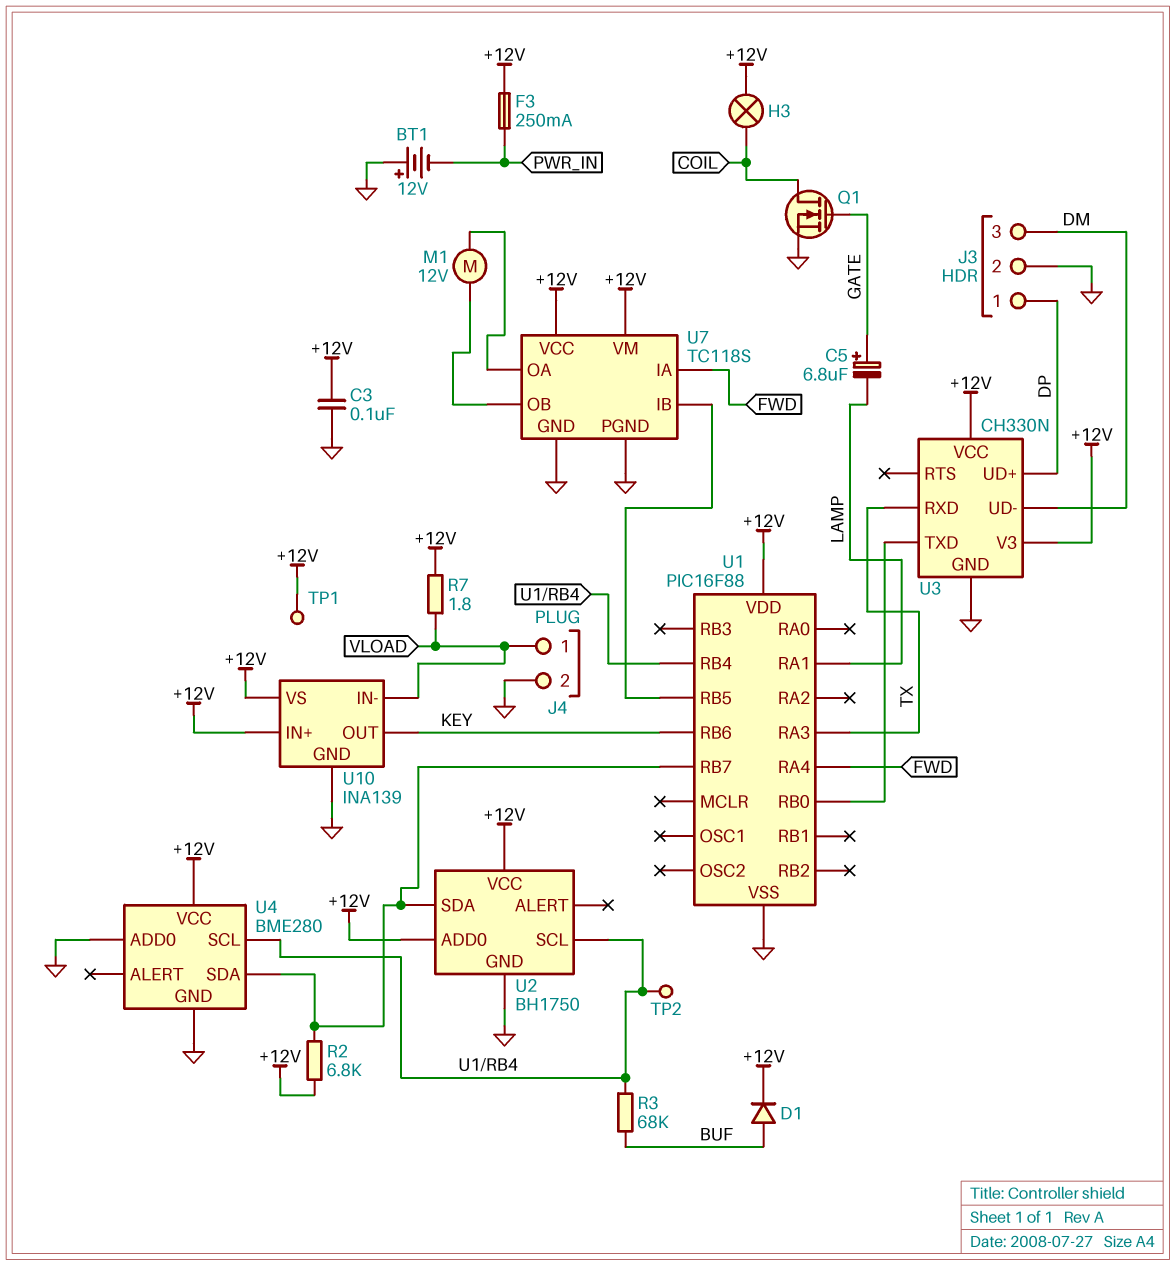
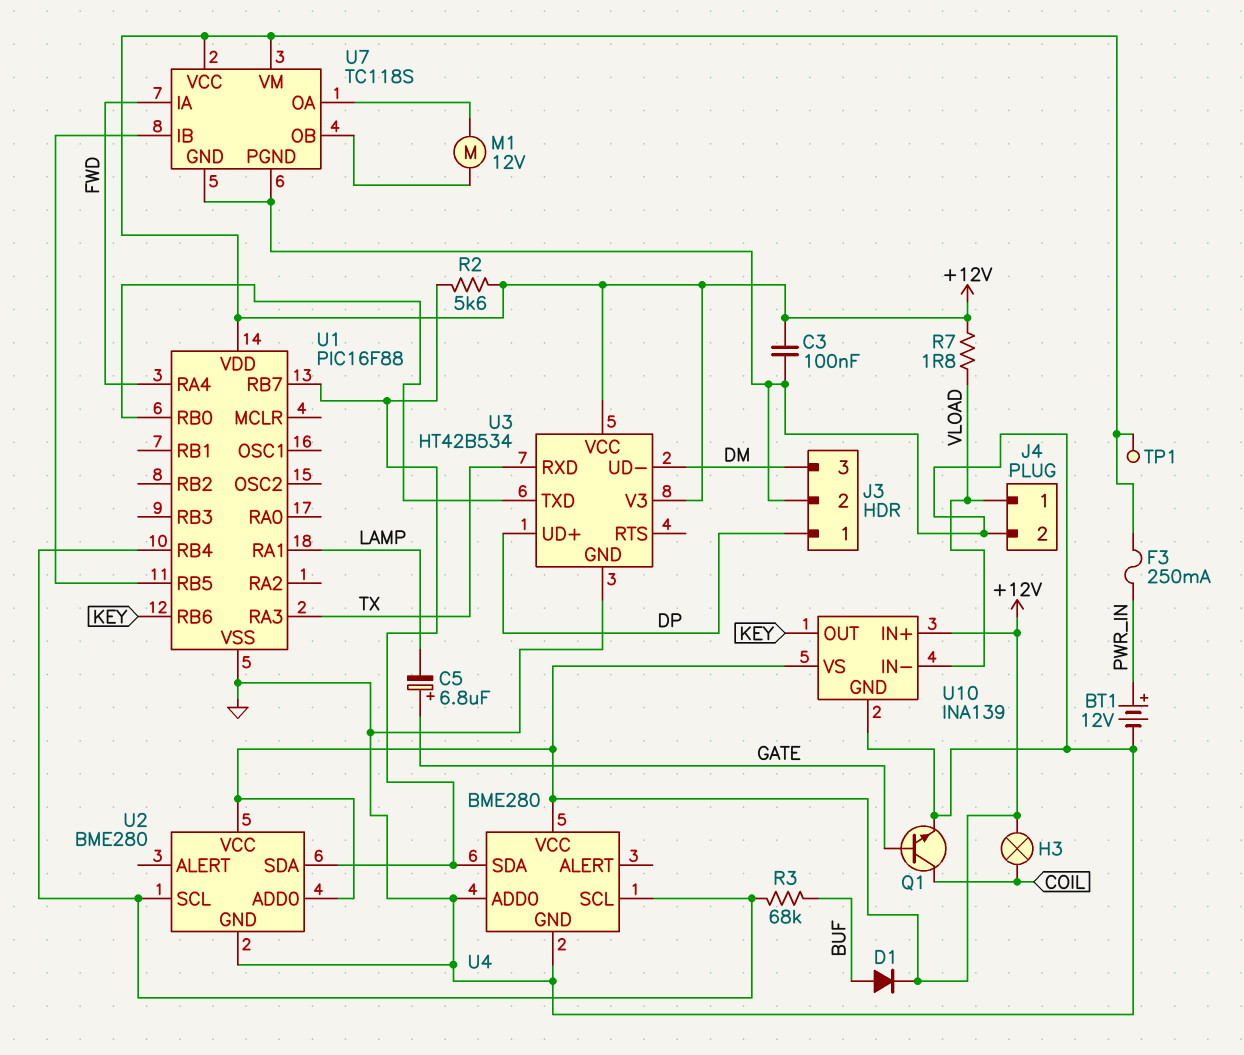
BT1: 12V (plus GND, minus PWR_IN) -> 12V (plus PWR_IN, minus GND)
Q1: NMOS (G GATE, D COIL, S GND) -> NPN (B GATE, C COIL, E GND)
R2: 6.8k (+12V, U1/RB7) -> 5.6k (+12V, U1/RB7)
TP2: test point (U1/RB4) -> none
U2: BH1750 -> BME280
U3: CH330N -> HT42B534

